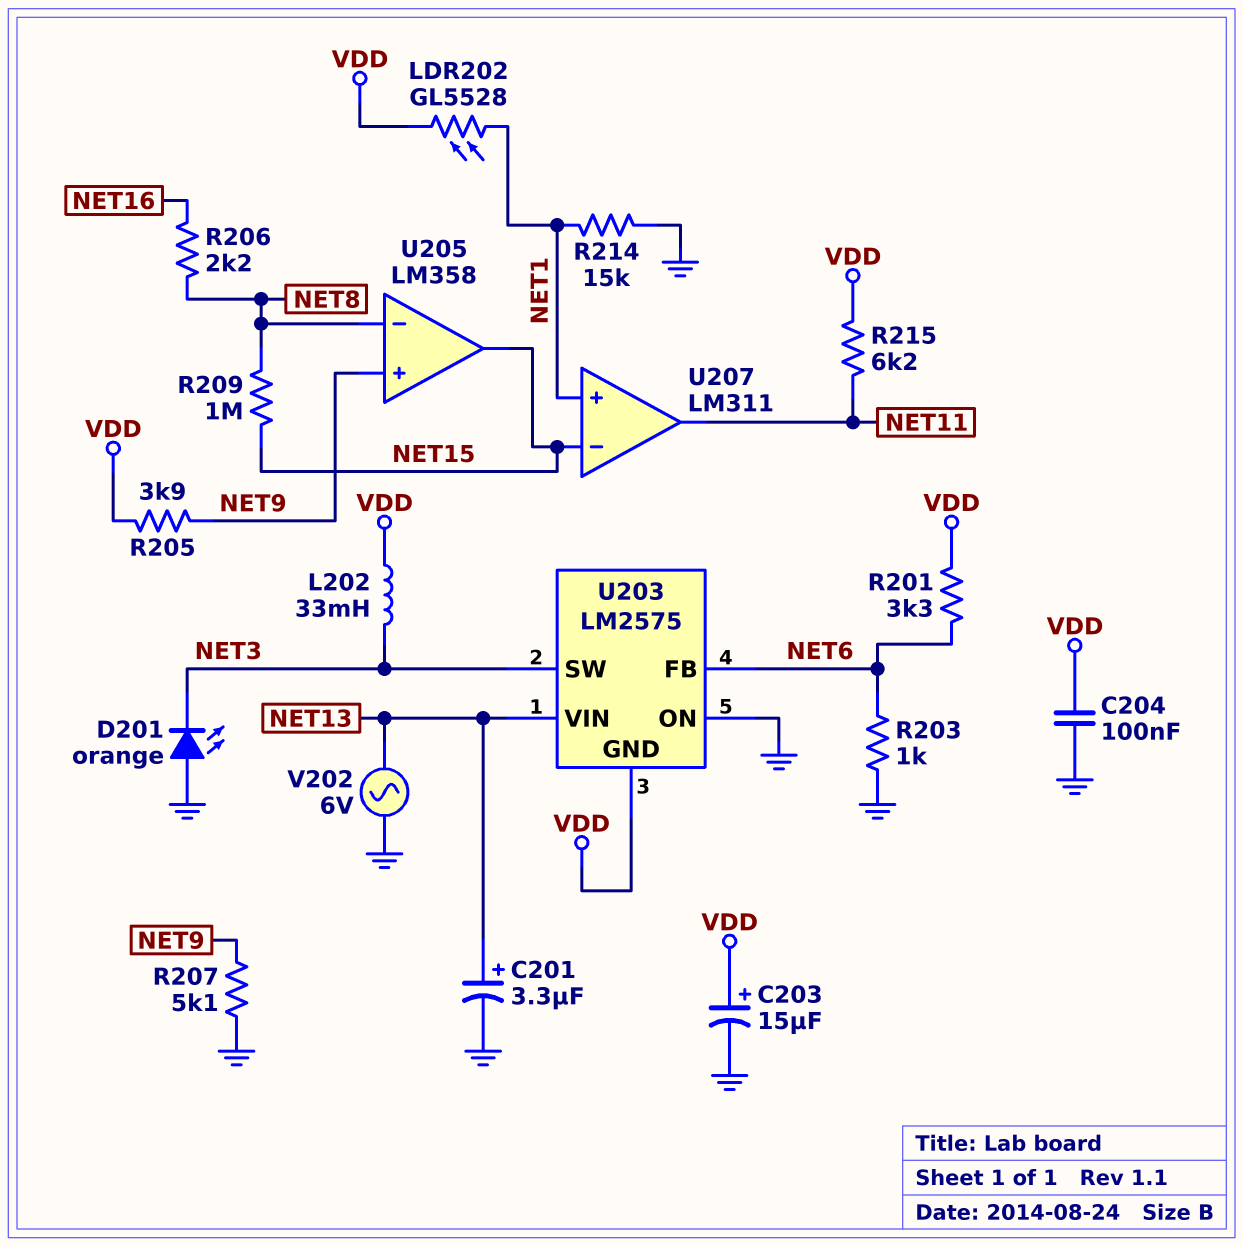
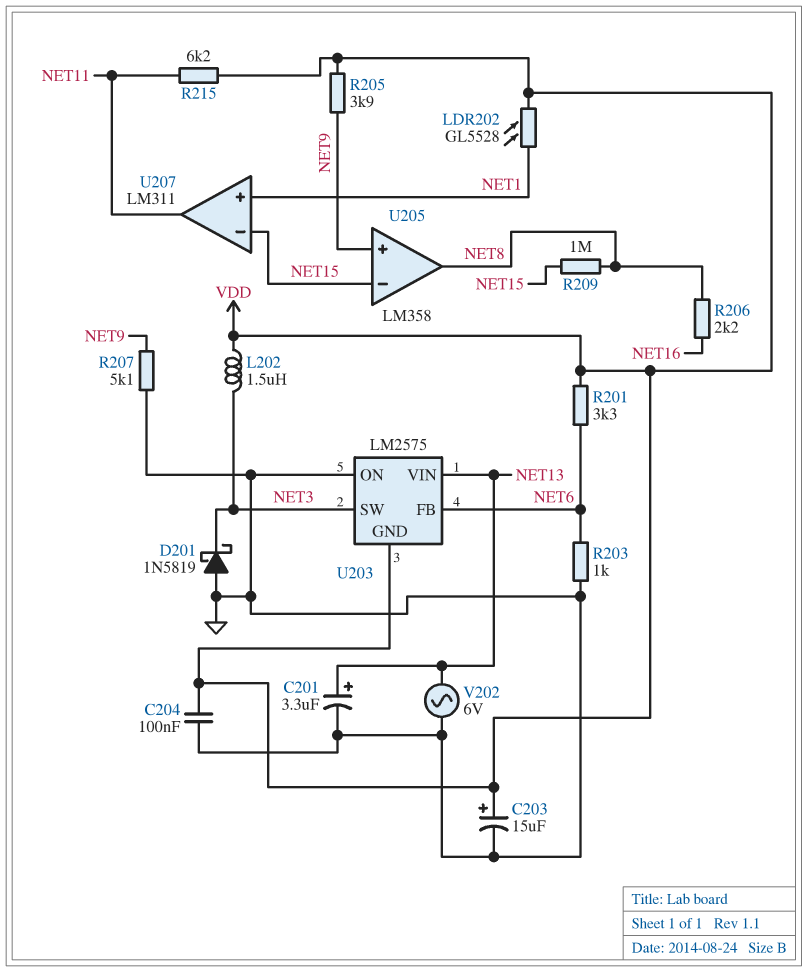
D201: LED orange (A GND, K NET3) -> schottky 1N5819 (A GND, K NET3)
L202: 33mH (NET3, VDD) -> 1.5uH (NET3, VDD)
R214: 15k (GND, NET1) -> none
U205 pin in-: NET8 -> NET15
U205 pin out: NET15 -> NET8

